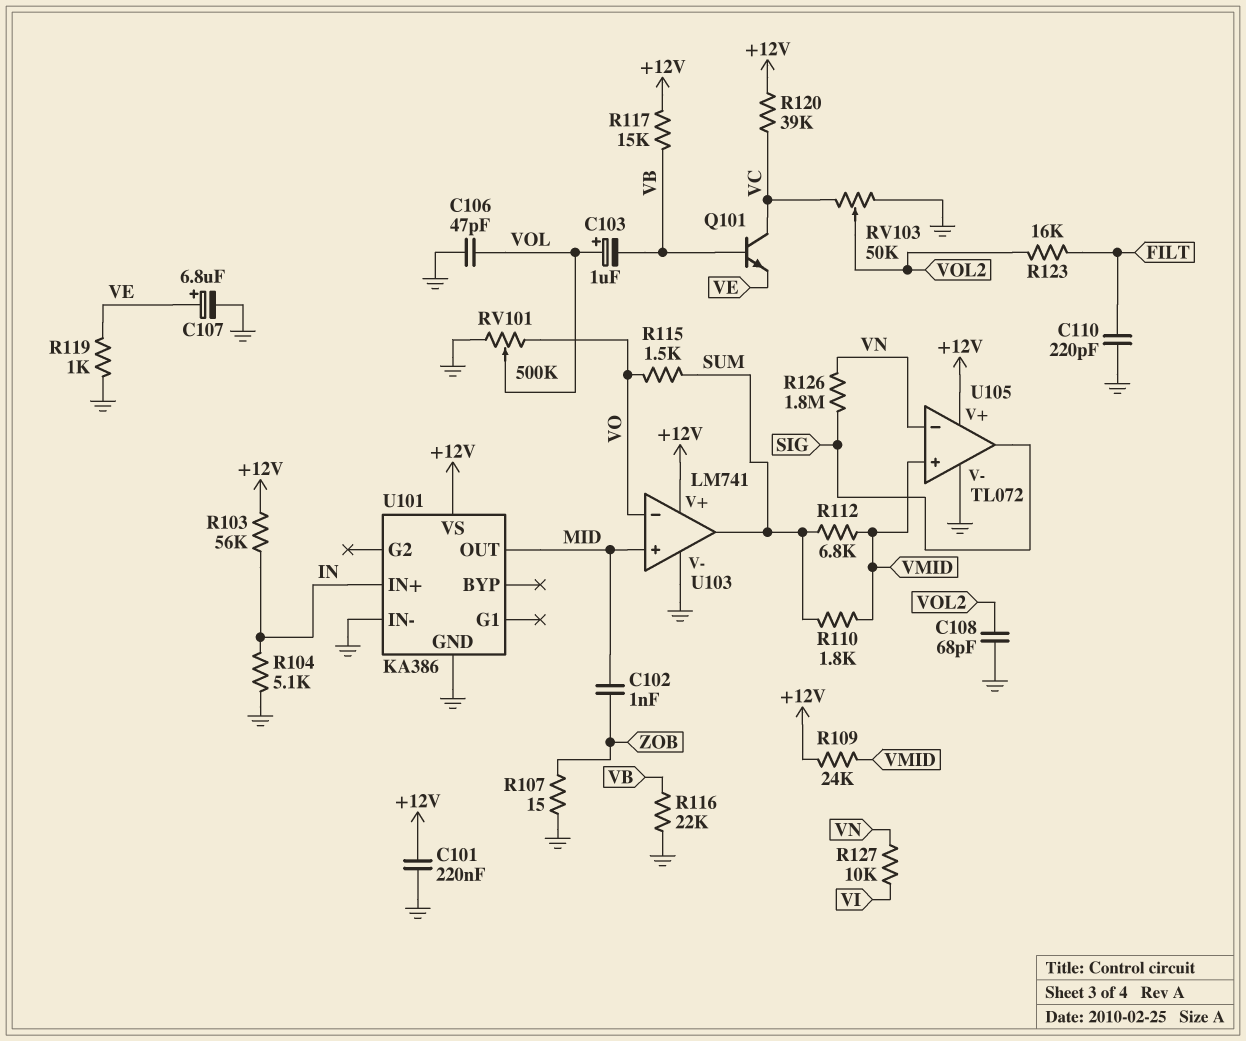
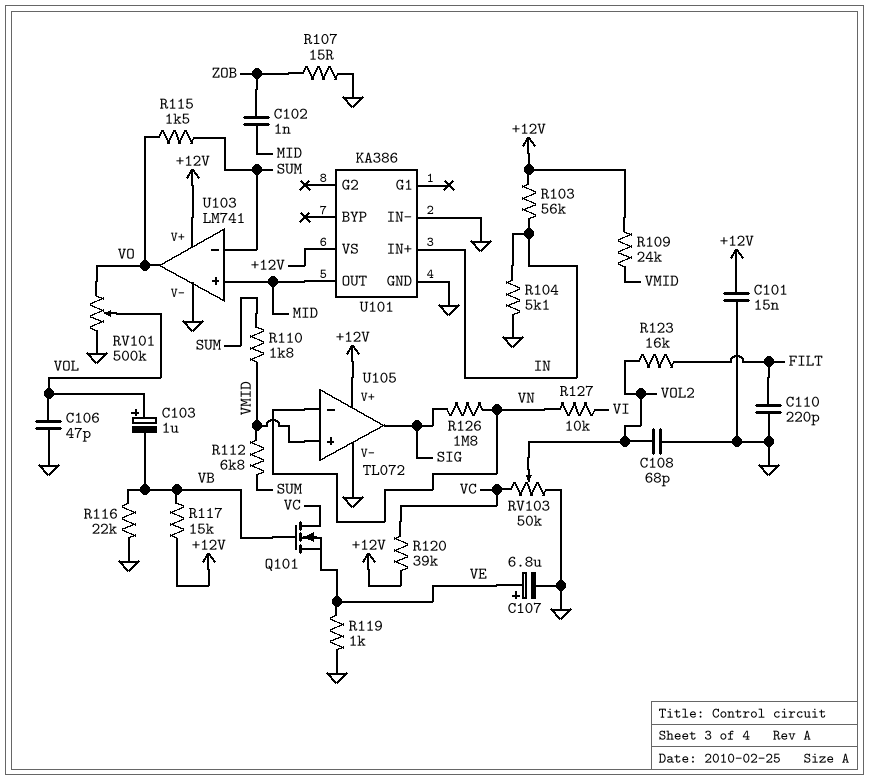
C101: 220nF (+12V, GND) -> 15nF (+12V, GND)
Q101: NPN (B VB, C VC, E VE) -> NMOS (G VB, D VC, S VE)
U103 pin in-: VO -> SUM
U103 pin out: SUM -> VO

